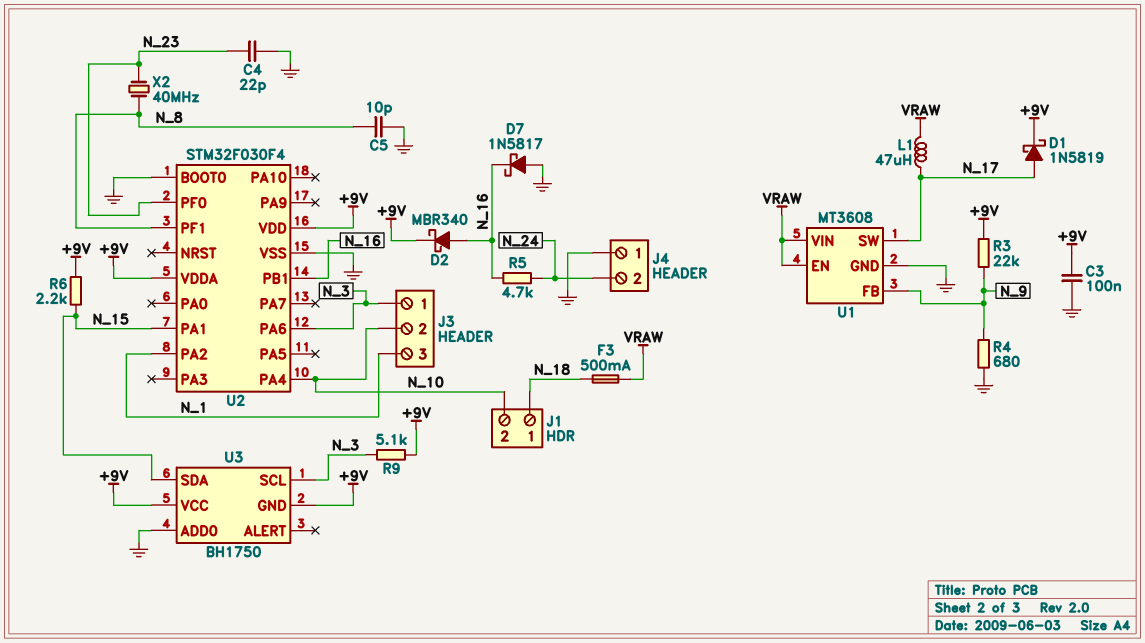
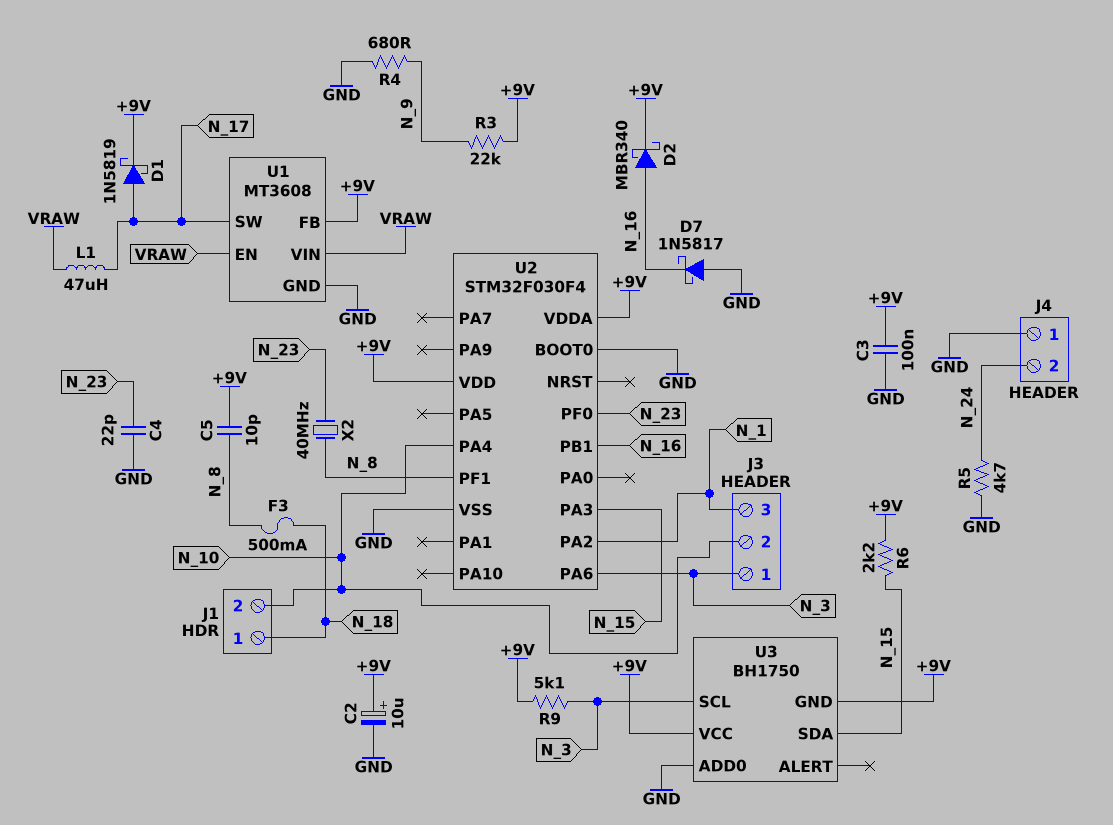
C2: none -> 10uF (plus +9V, minus GND)
C5: 10pF (GND, N_8) -> 10pF (+9V, N_8)
F3: 500mA (N_18, VRAW) -> 500mA (N_8, N_18)
R5: 4.7k (N_16, N_24) -> 4.7k (GND, N_24)
U1 pin FB: N_9 -> +9V
U2 pin PA1: N_15 -> none
U2 pin PA3: none -> N_15

